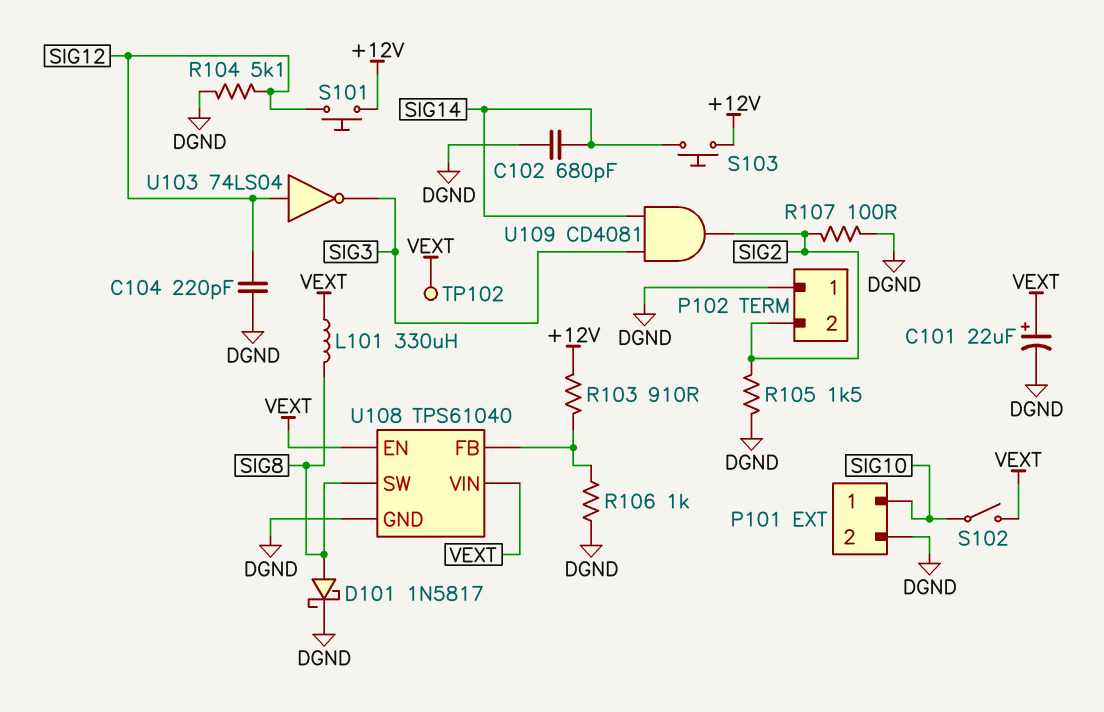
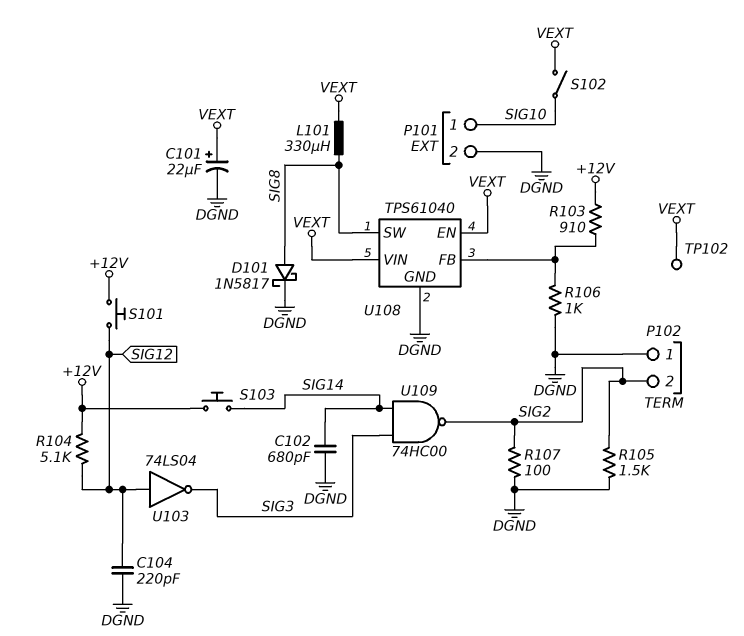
R104: 5.1k (DGND, SIG12) -> 5.1k (+12V, SIG12)
U109: AND CD4081 (in SIG3, in SIG14, out SIG2) -> NAND 74HC00 (in SIG3, in SIG14, out SIG2)

